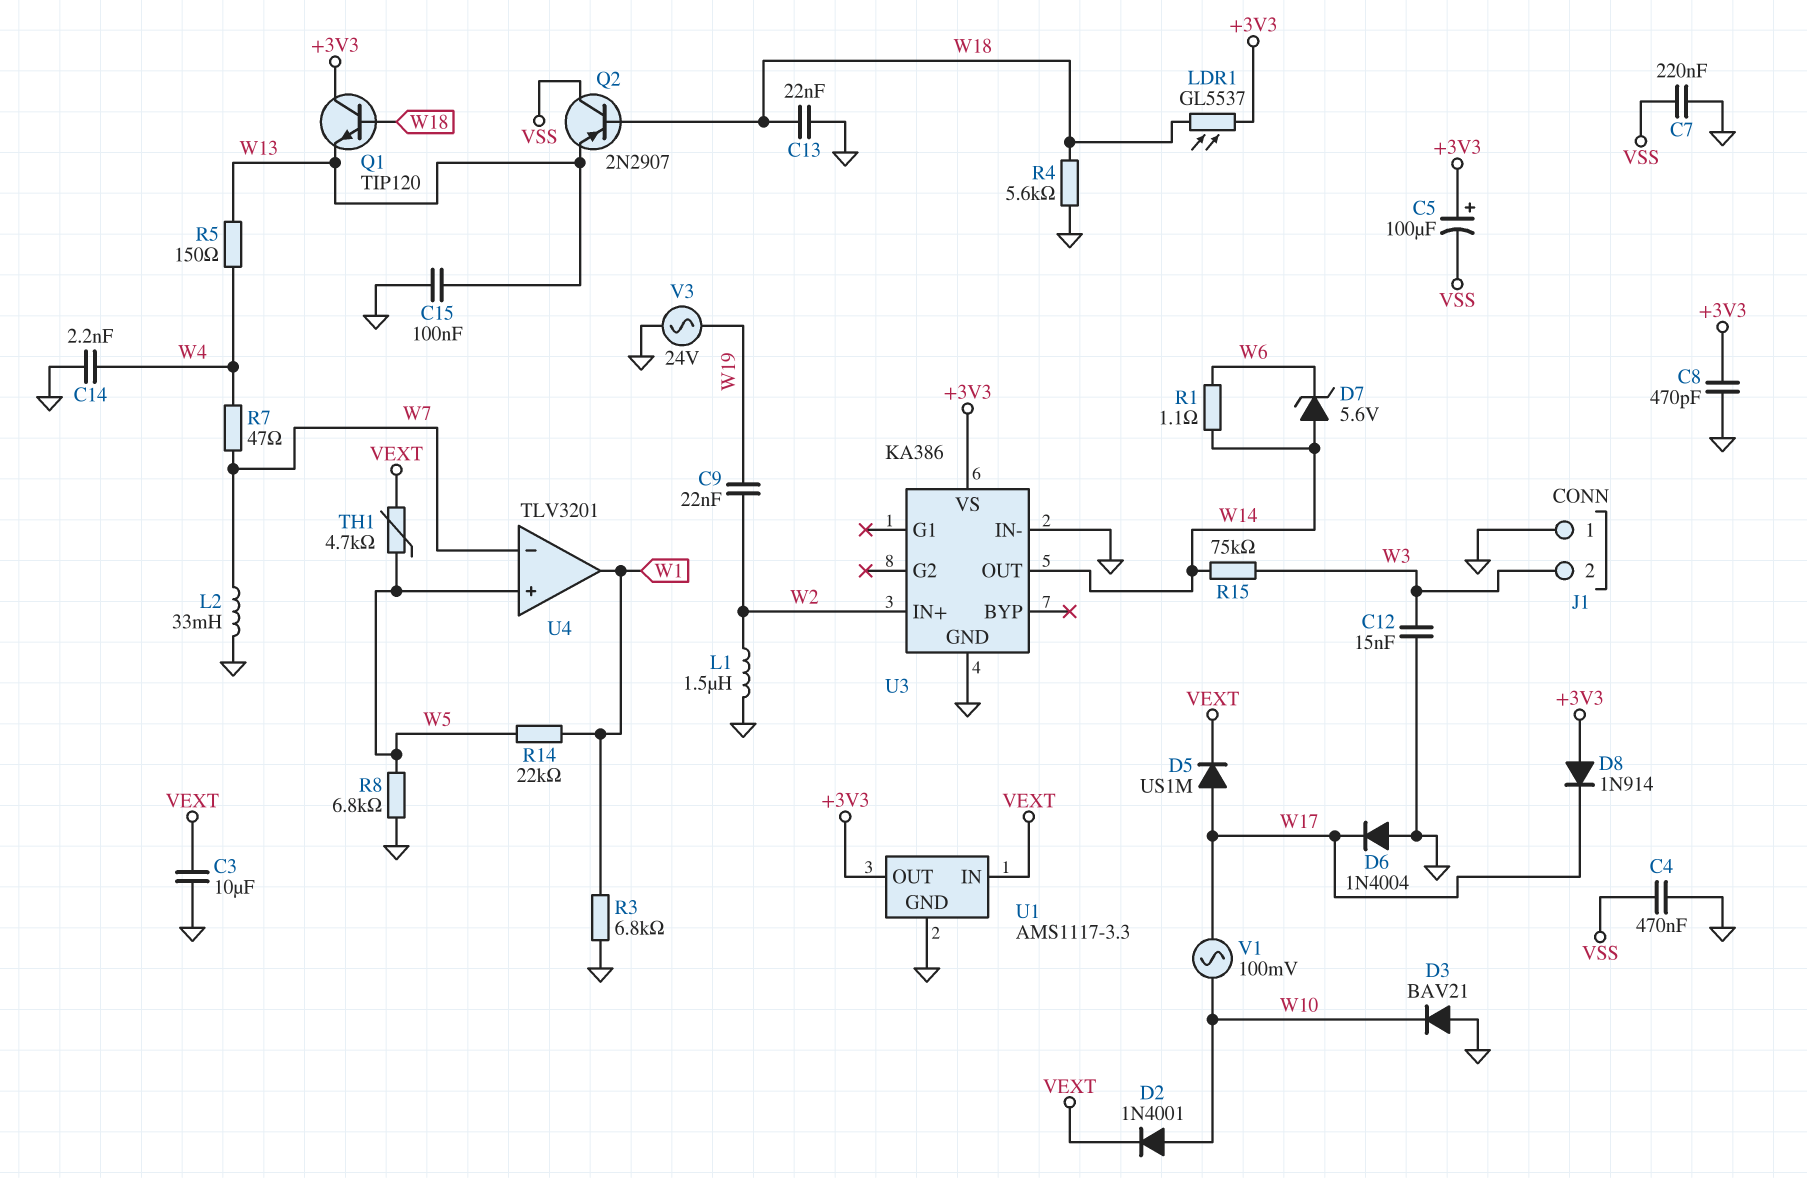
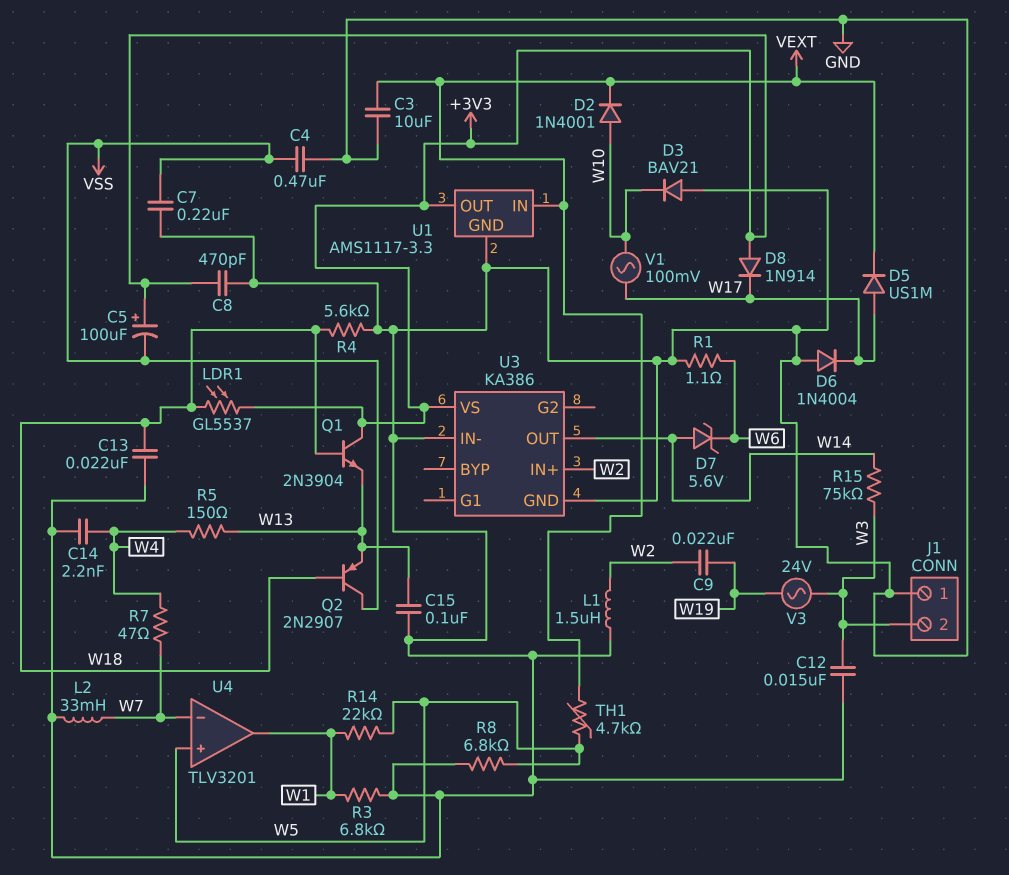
Q1: NPN TIP120 (B W18, C +3V3, E W13) -> NPN 2N3904 (B W18, C +3V3, E W13)
R1: 1.1 (W6, W14) -> 1.1 (GND, W6)
V3: AC 24V (GND, W19) -> AC 24V (W3, W19)

